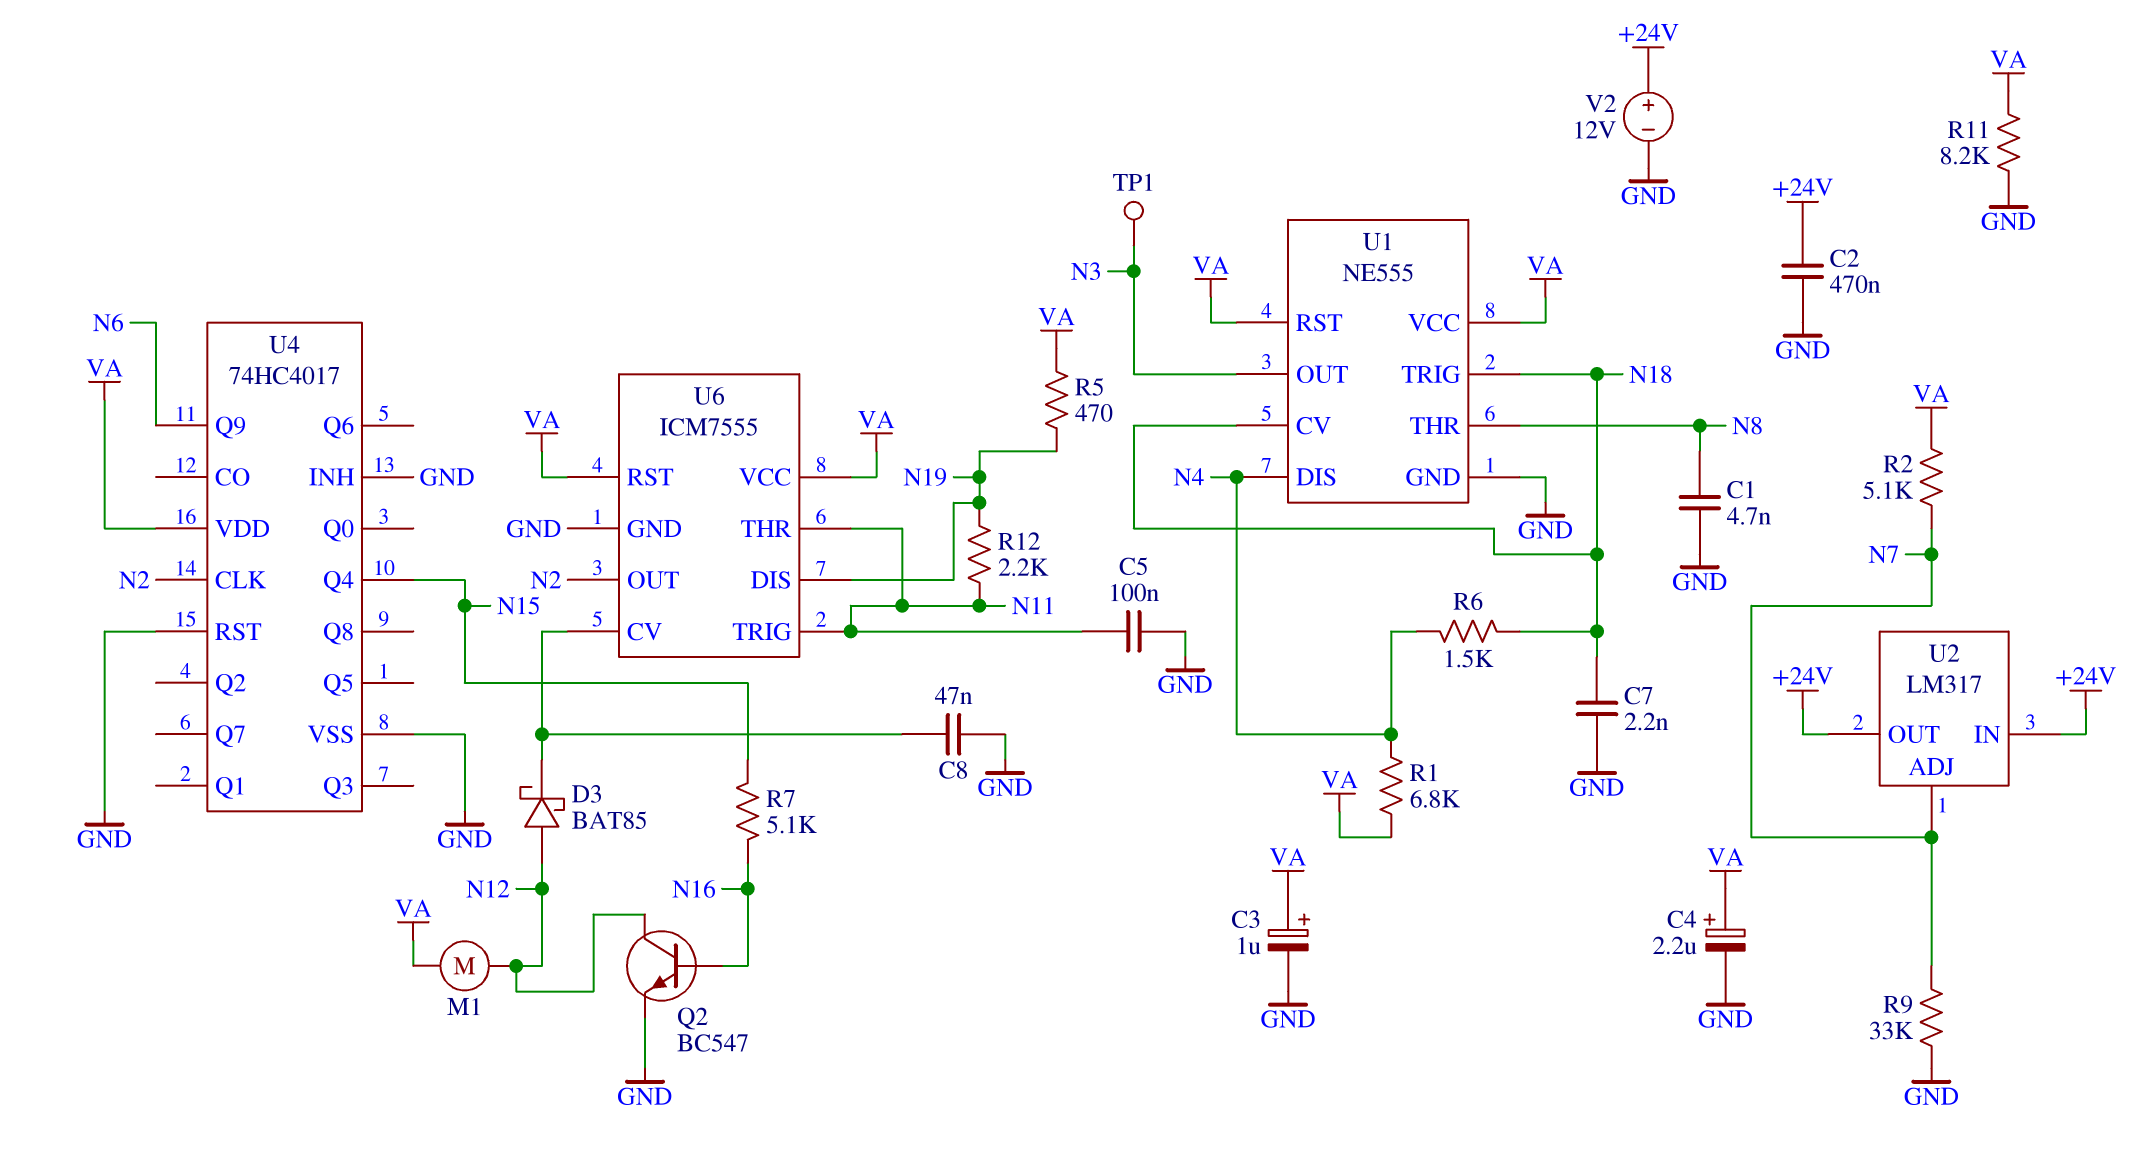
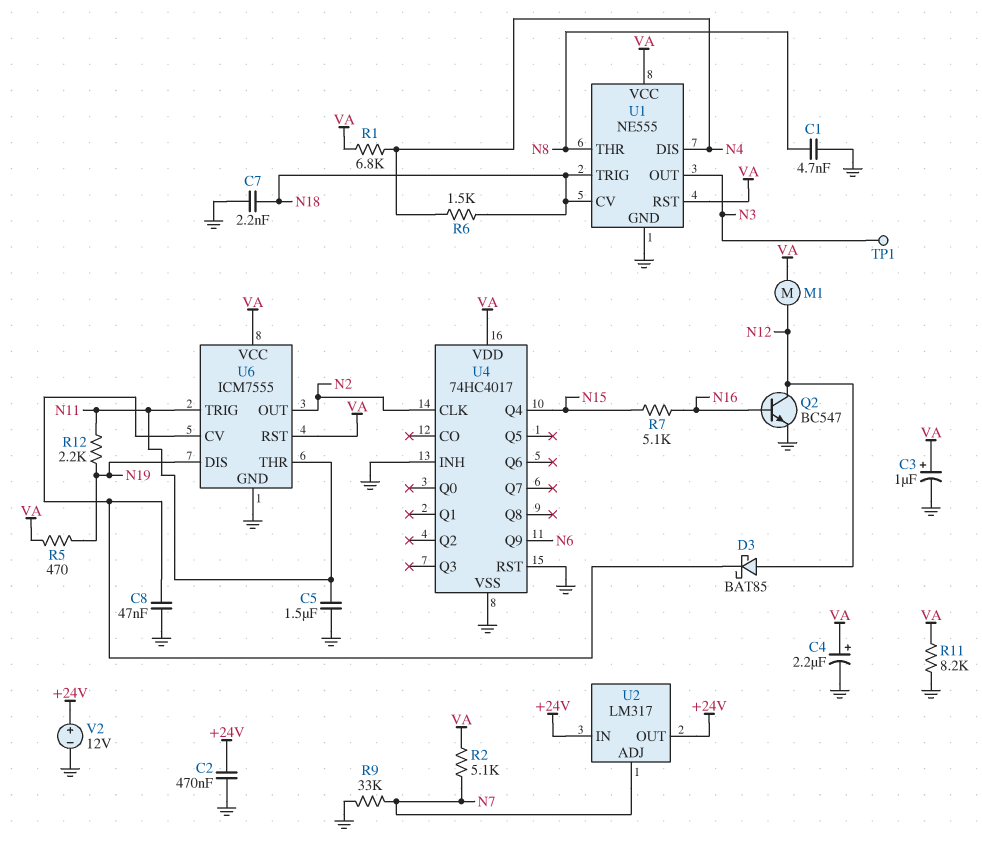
C5: 100nF (GND, N11) -> 1.5uF (GND, N11)

